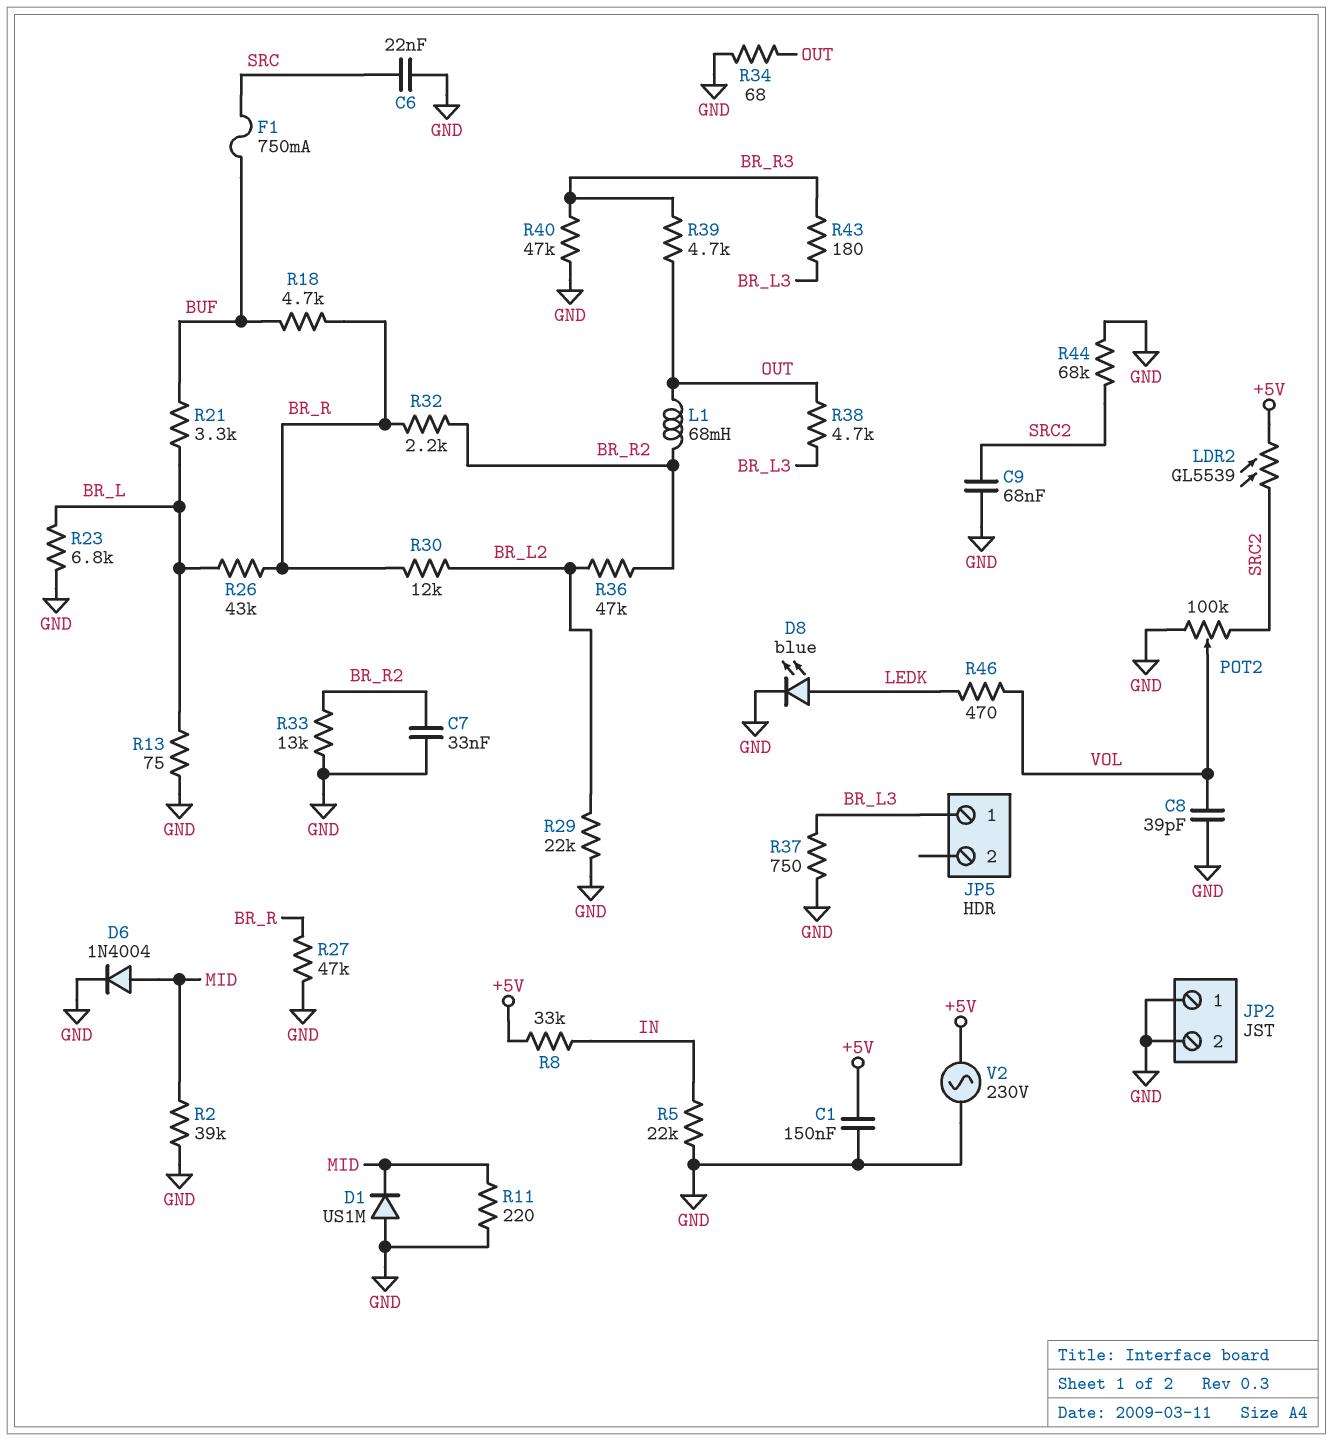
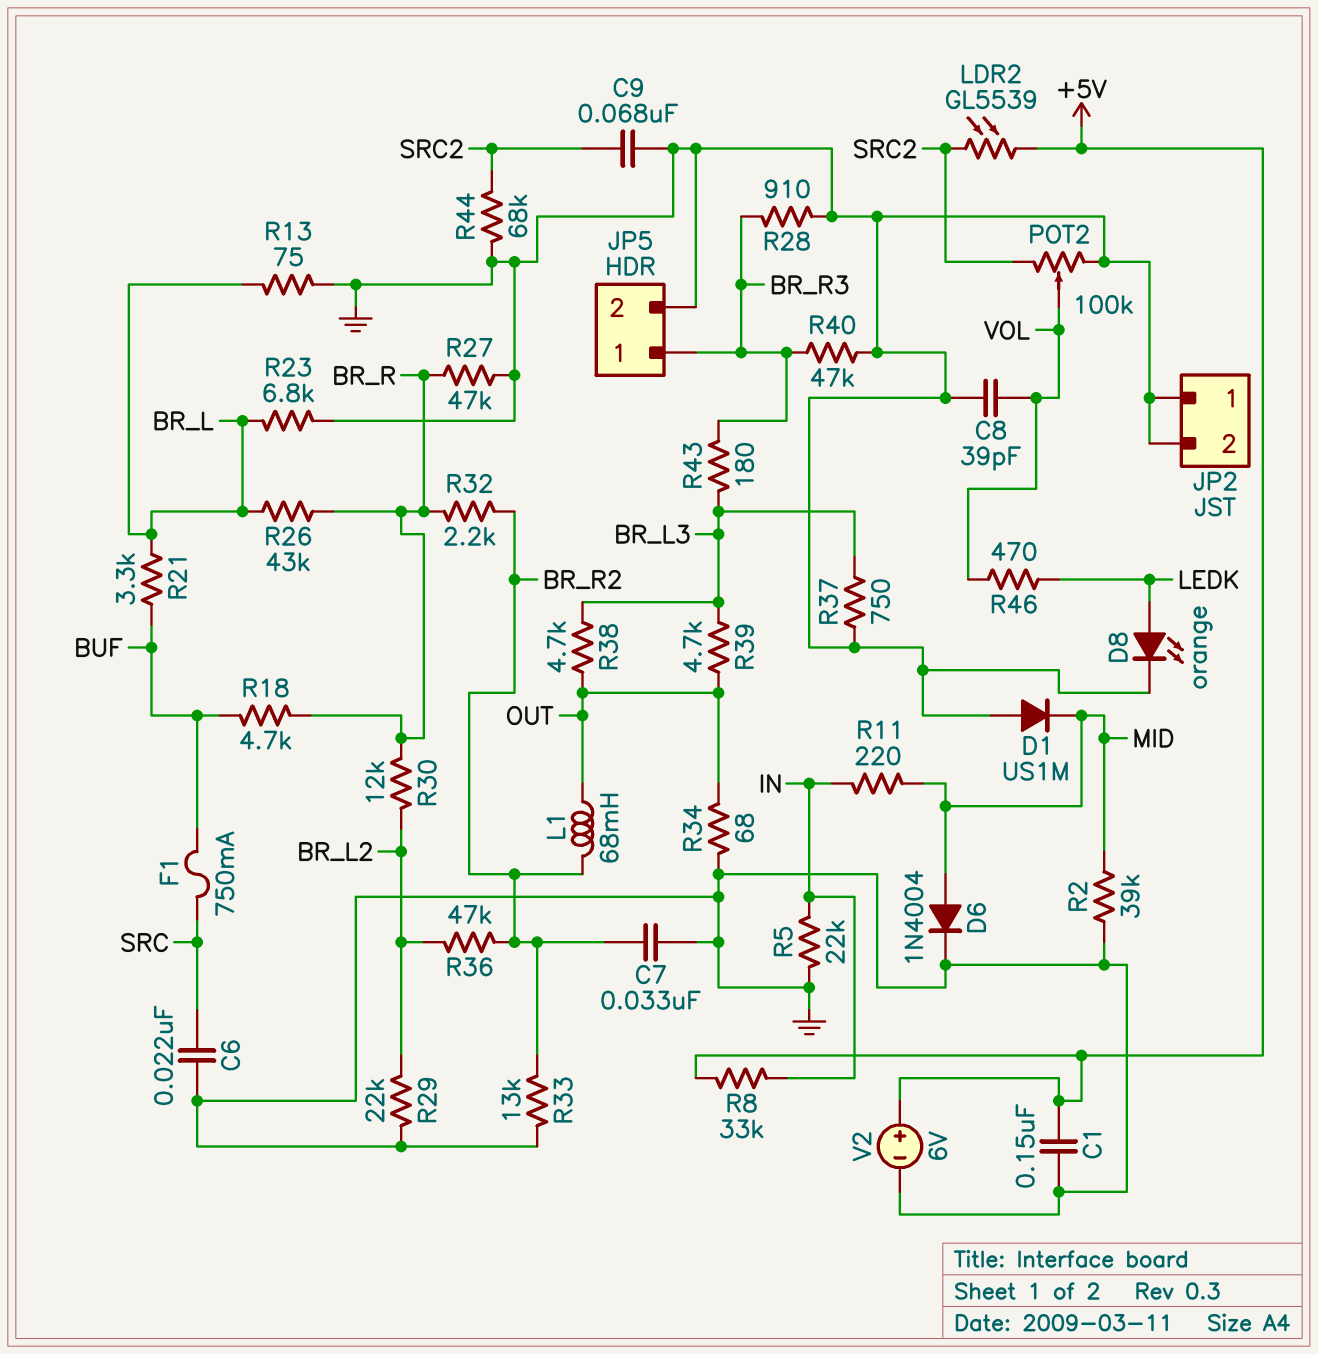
D8: LED blue (A LEDK, K GND) -> LED orange (A LEDK, K GND)
JP5 pin 1: BR_L3 -> BR_R3
JP5 pin 2: none -> GND
R11: 220 (GND, MID) -> 220 (IN, MID)
R28: none -> 910 (BR_R3, GND)
R39: 4.7k (BR_R3, OUT) -> 4.7k (BR_L3, OUT)
V2: AC 230V (+5V, GND) -> 6V (plus +5V, minus GND)

